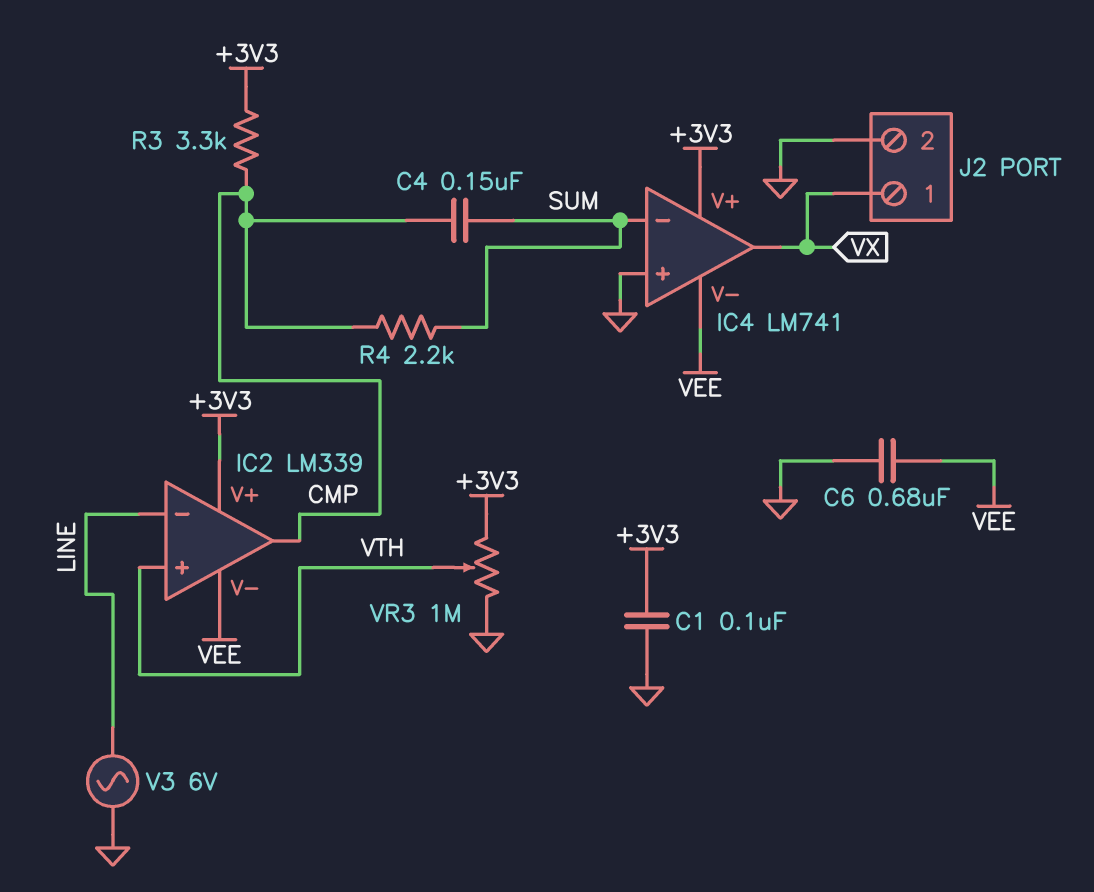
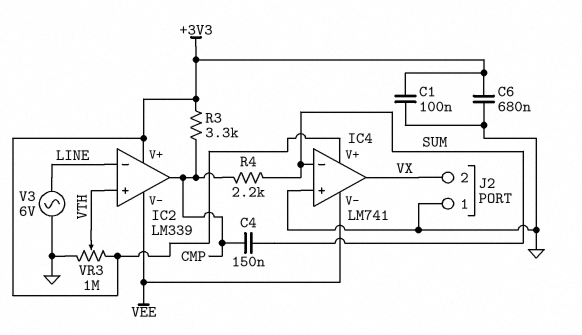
C6: 680nF (GND, VEE) -> 680nF (+3V3, GND)
J2 pin 1: VX -> GND
J2 pin 2: GND -> VX

